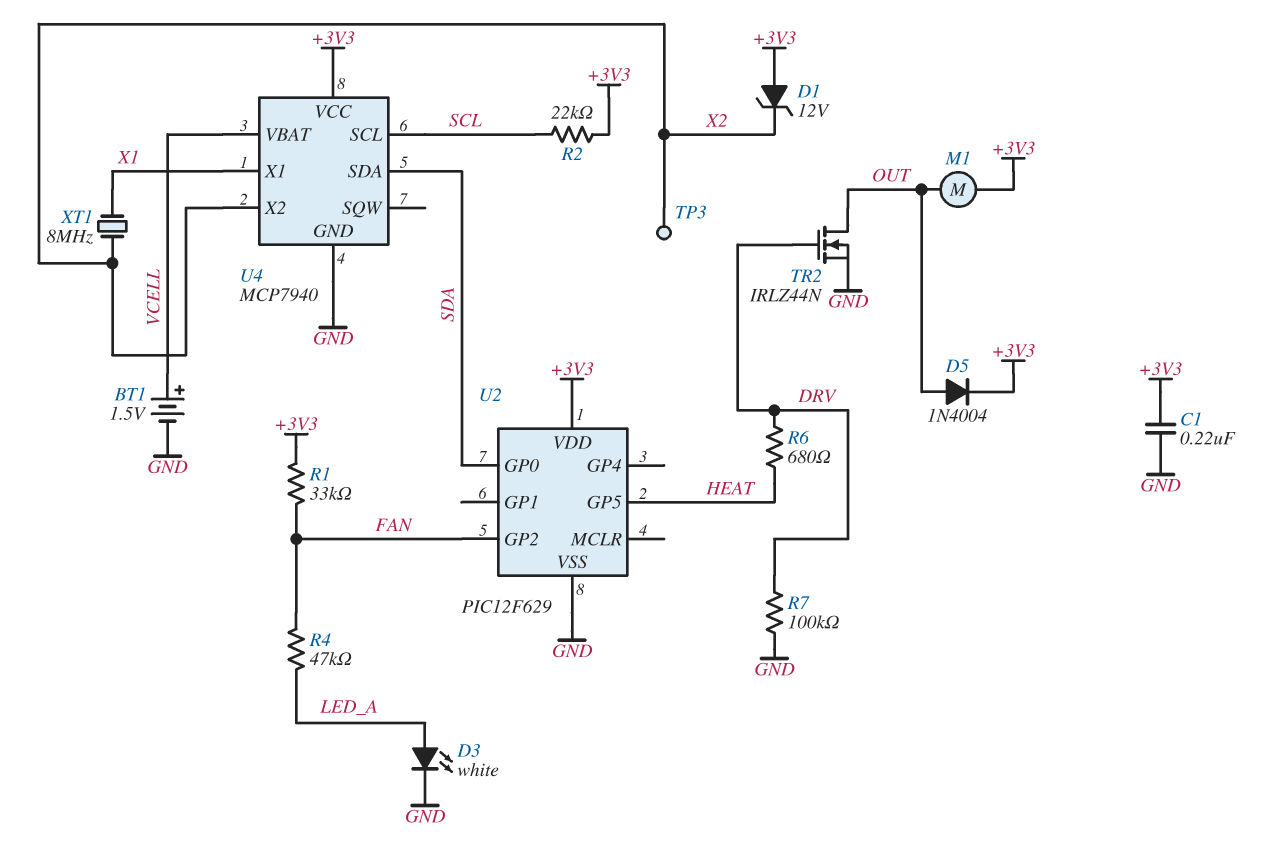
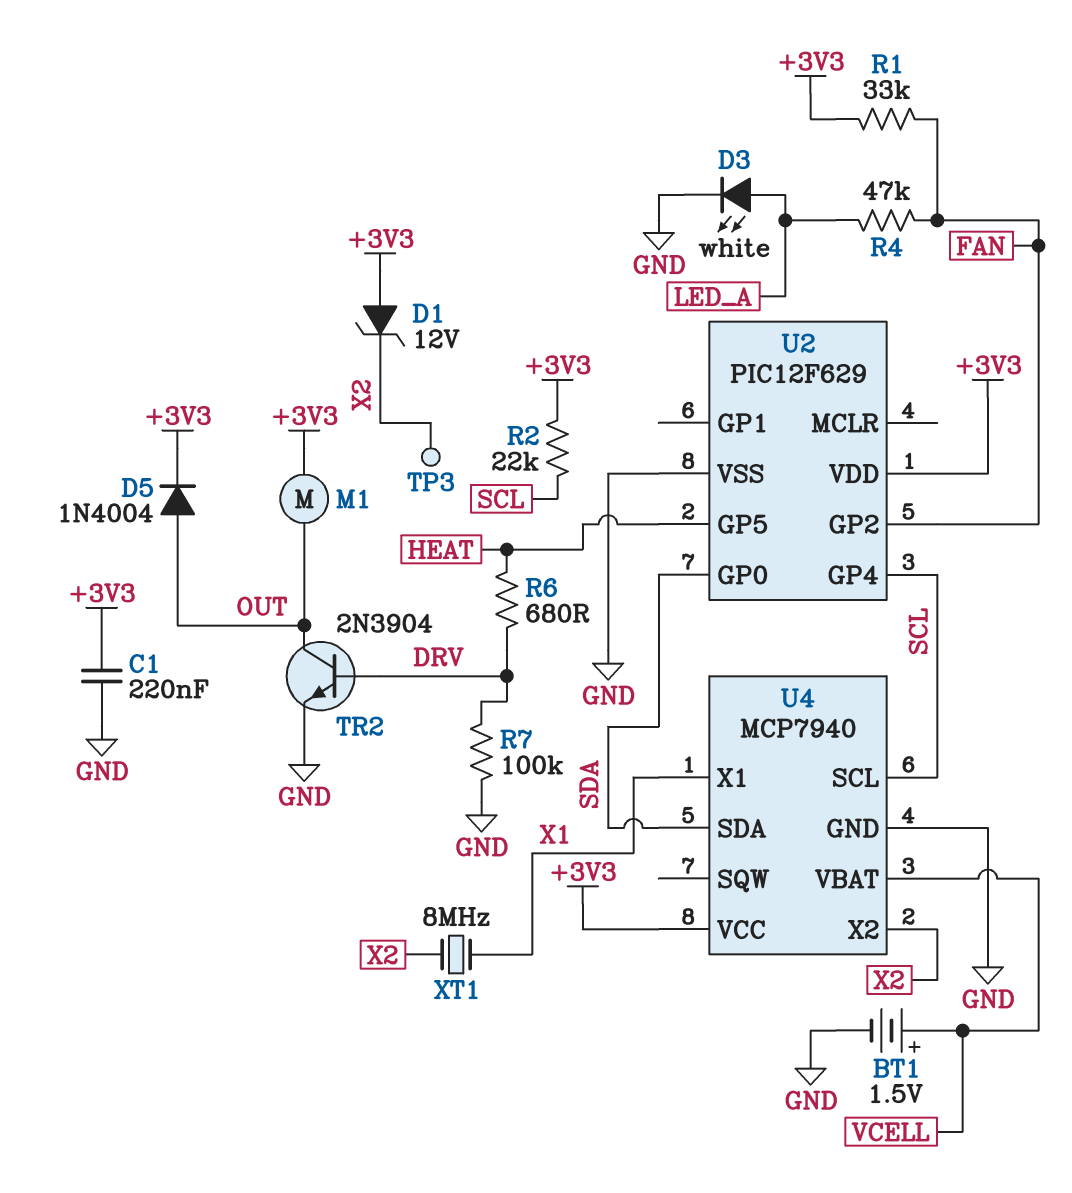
TR2: NMOS IRLZ44N (G DRV, D OUT, S GND) -> NPN 2N3904 (B DRV, C OUT, E GND)
U2 pin GP4: none -> SCL

